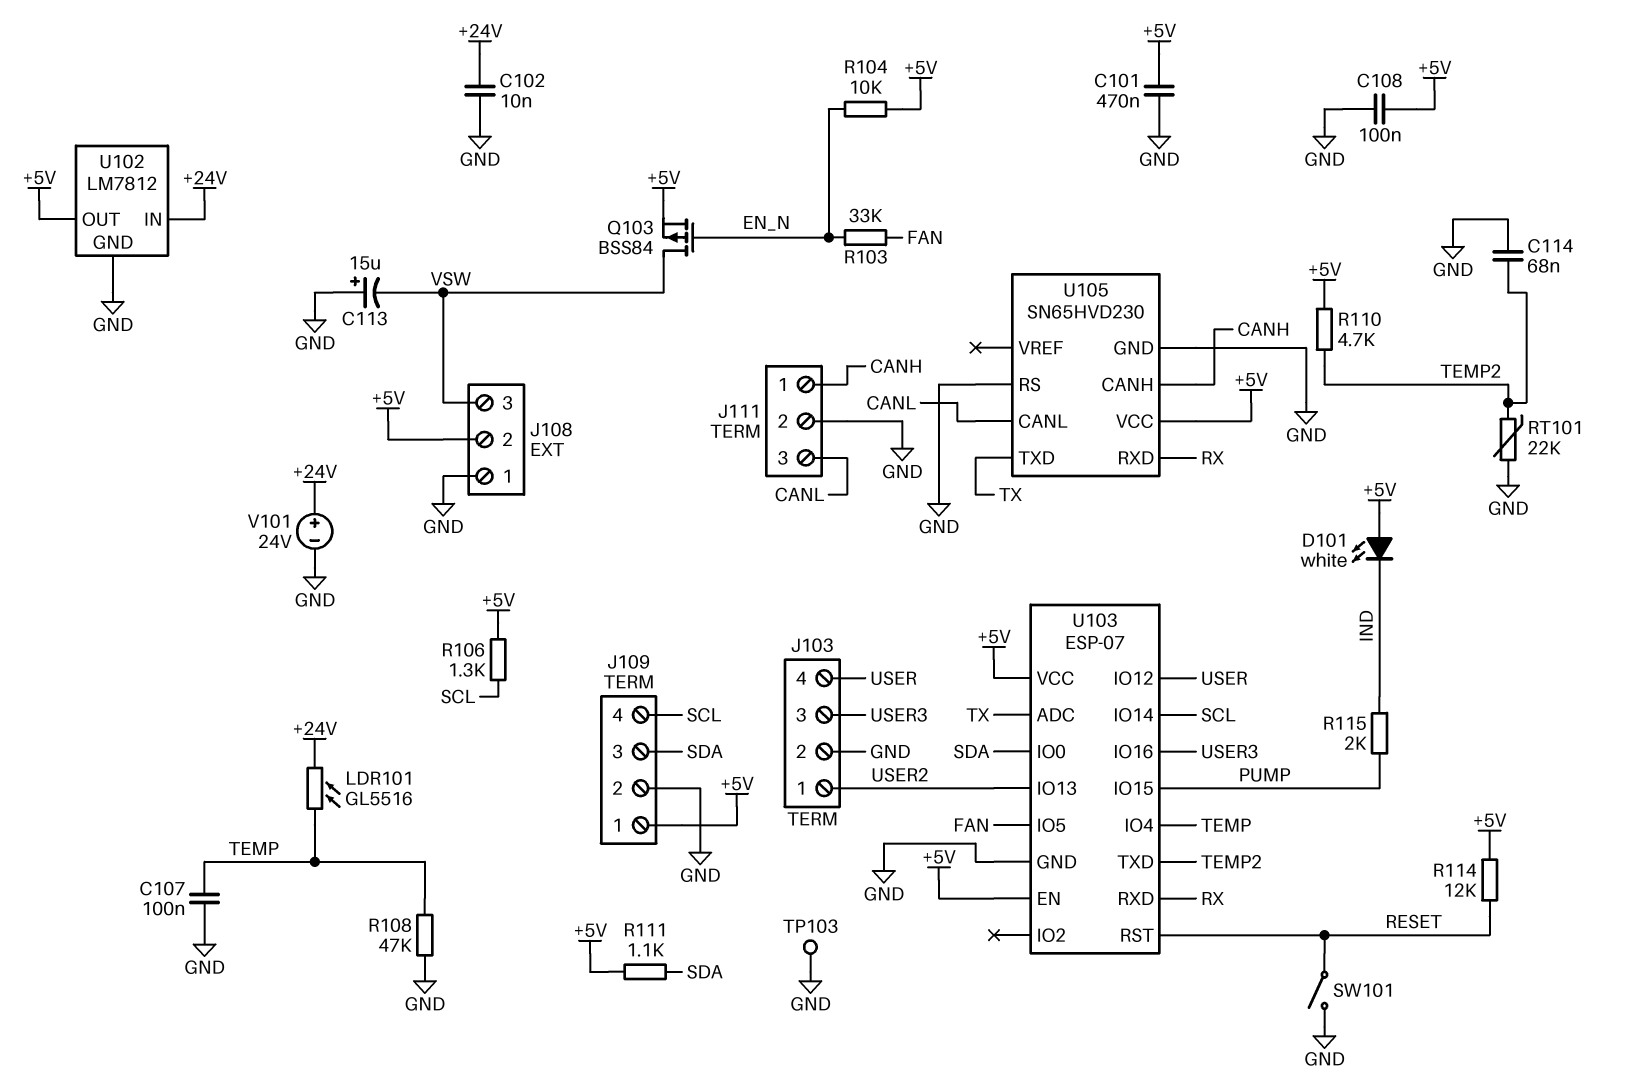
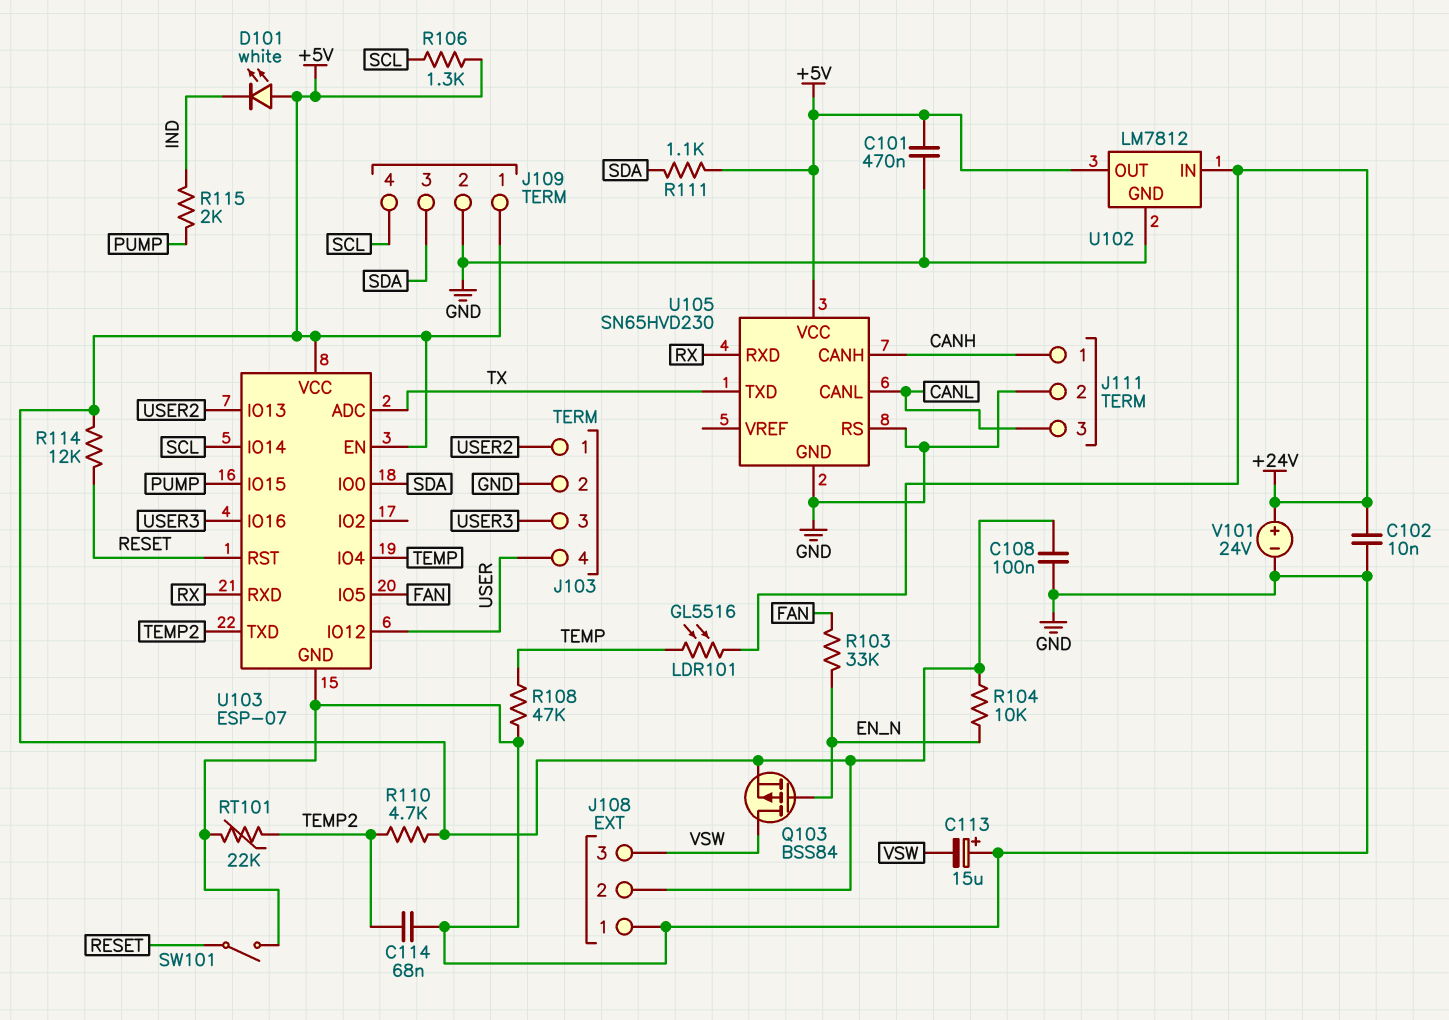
C107: 100nF (GND, TEMP) -> none
TP103: test point (GND) -> none

